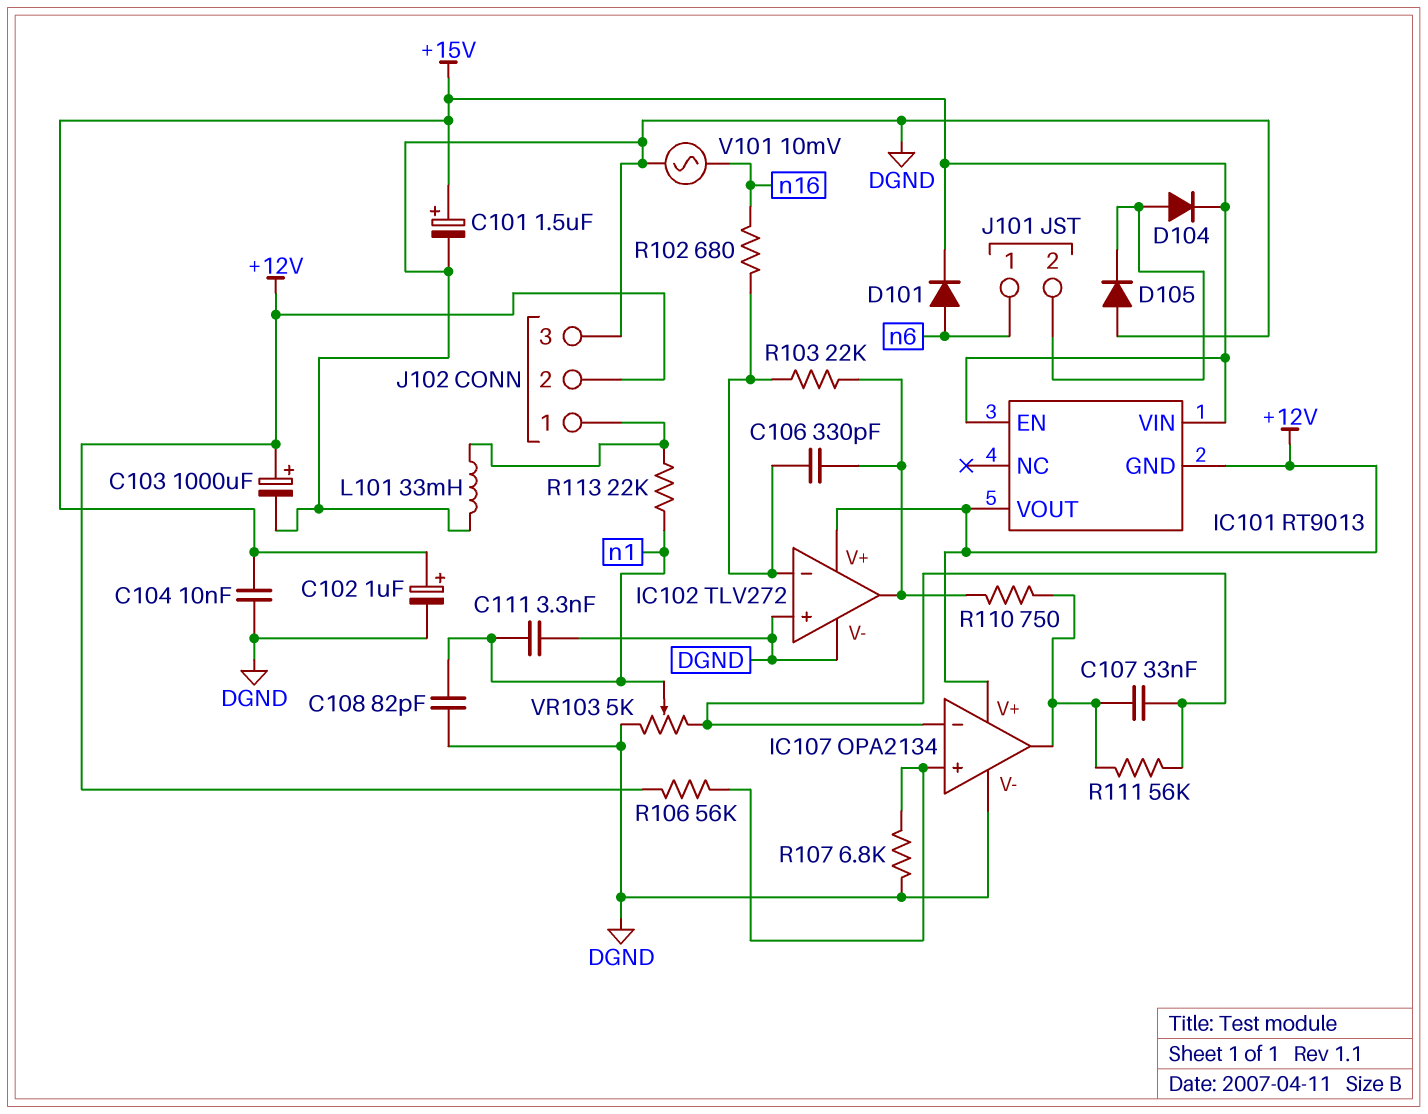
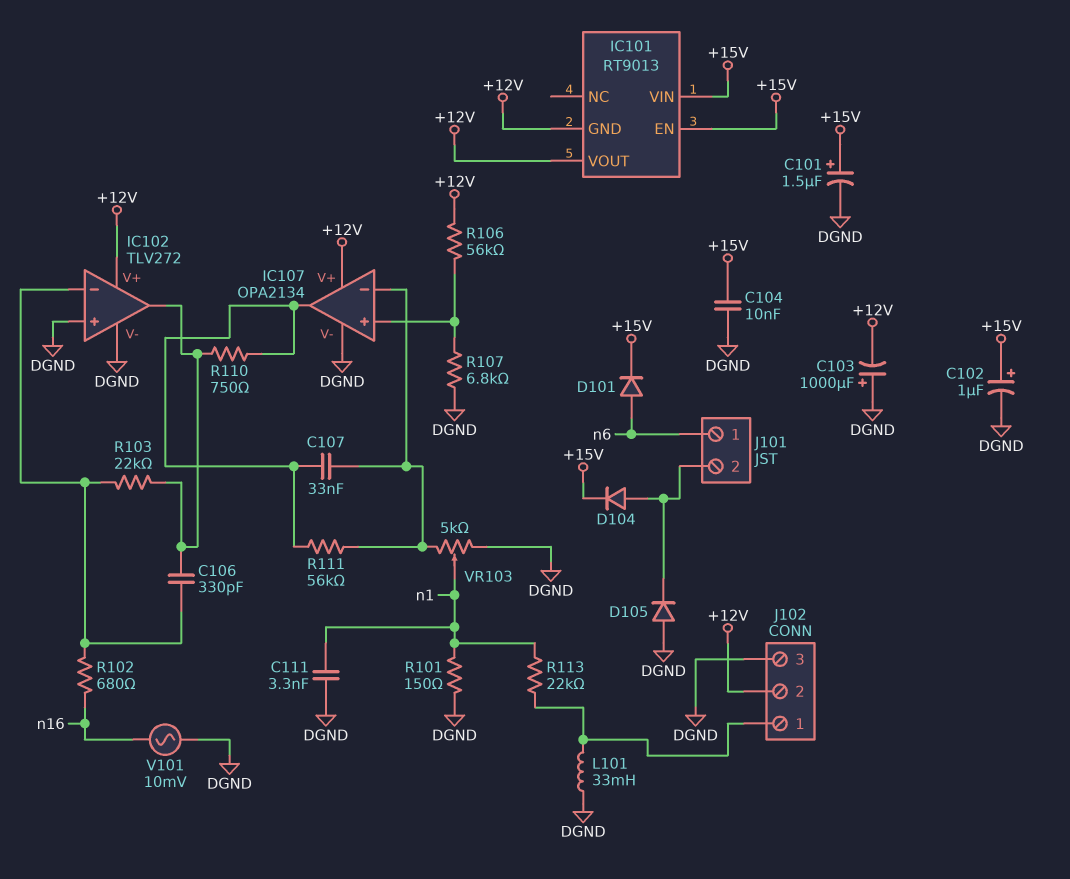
C103: 1000uF (plus +12V, minus DGND) -> 1000uF (plus DGND, minus +12V)
C108: 82pF (DGND, n1) -> none
R101: none -> 150 (DGND, n1)

